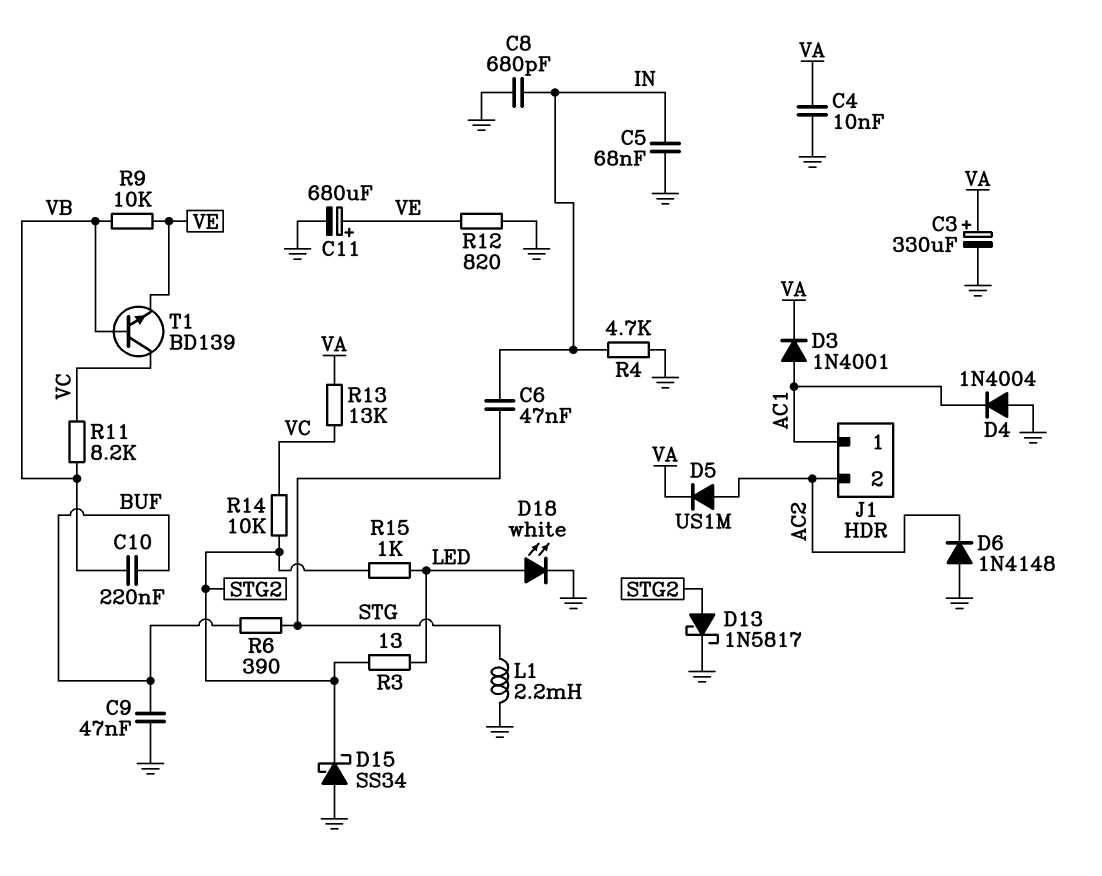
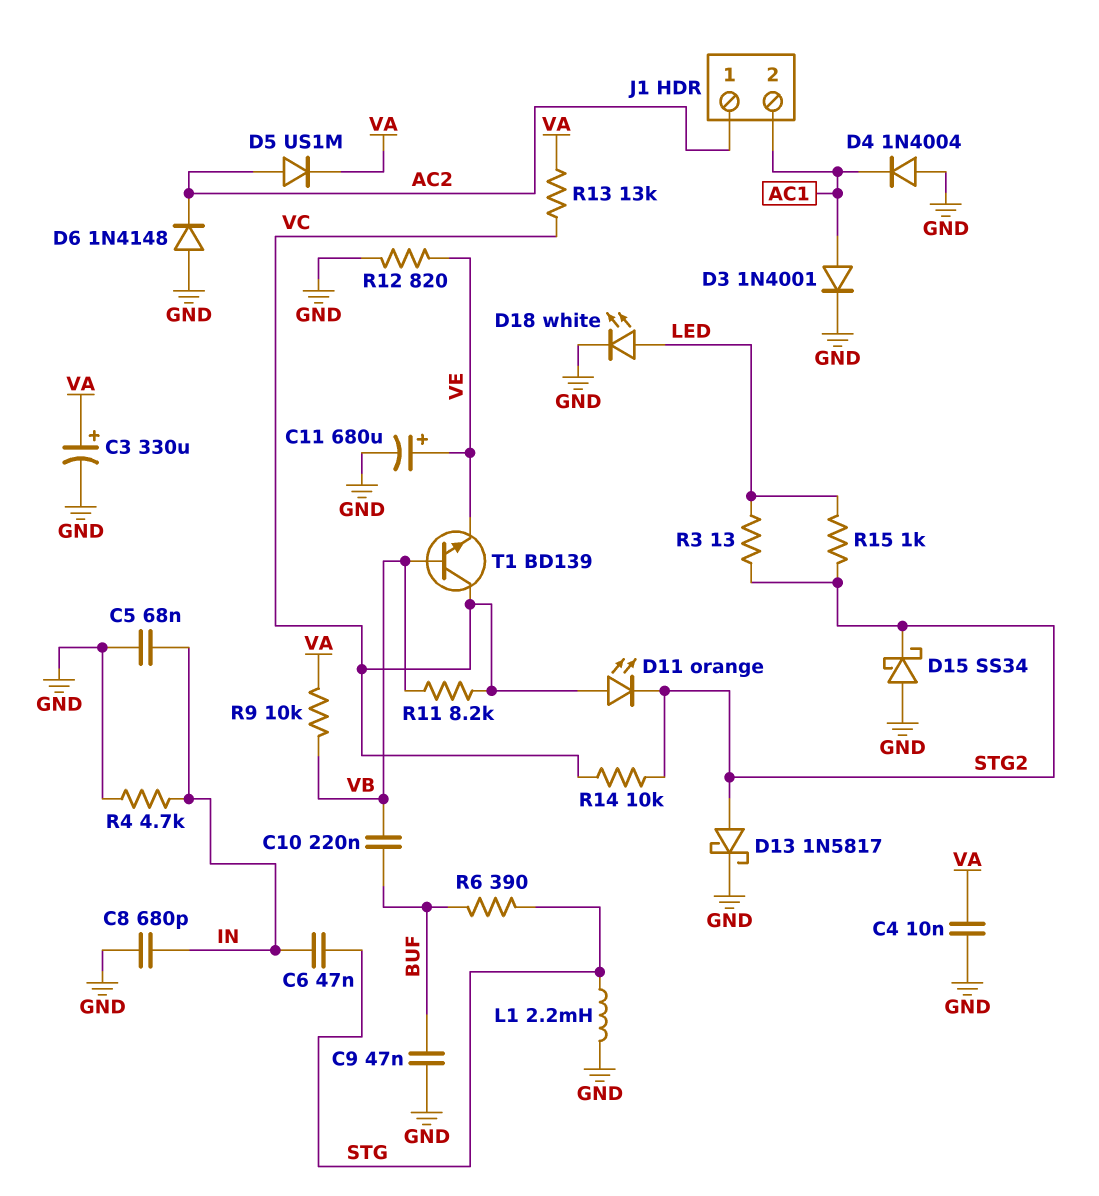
D3: diode 1N4001 (A AC1, K VA) -> diode 1N4001 (A AC1, K GND)
D11: none -> LED orange (A VC, K STG2)
J1 pin 1: AC1 -> AC2
J1 pin 2: AC2 -> AC1
R9: 10k (VB, VE) -> 10k (VA, VB)

